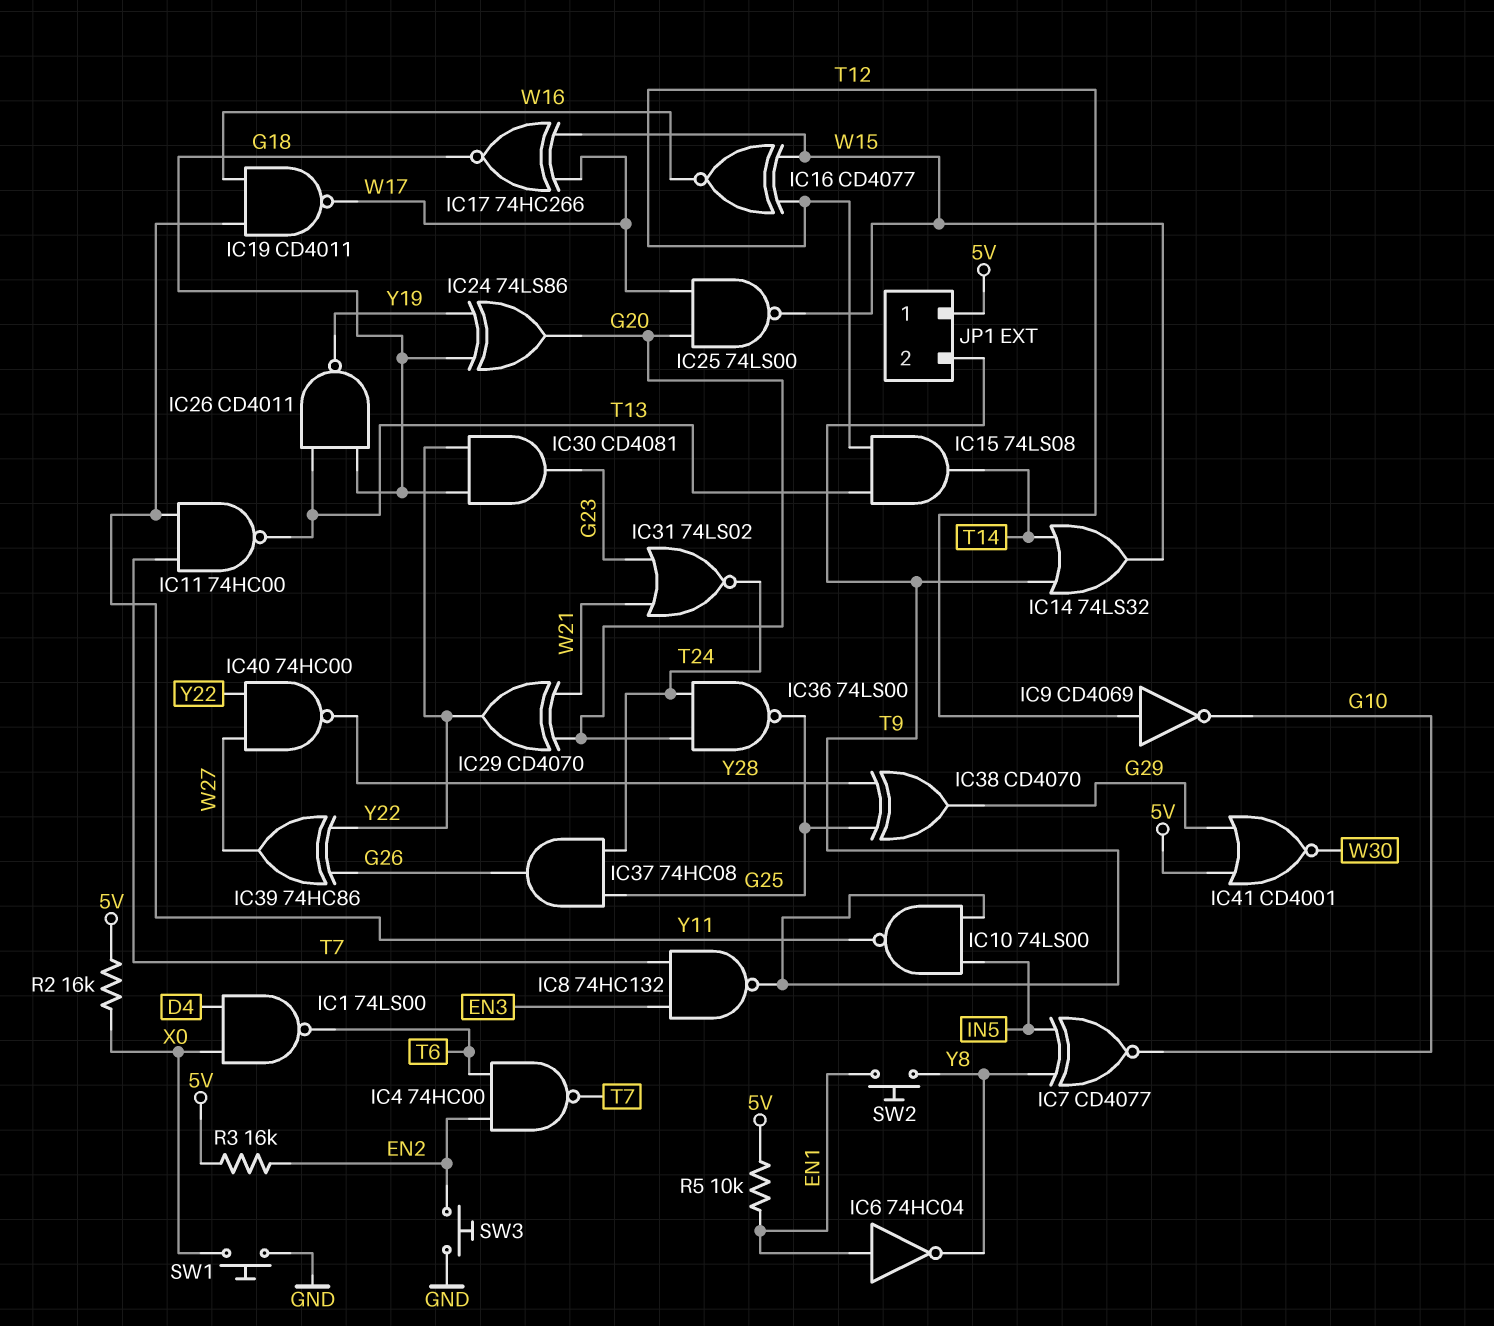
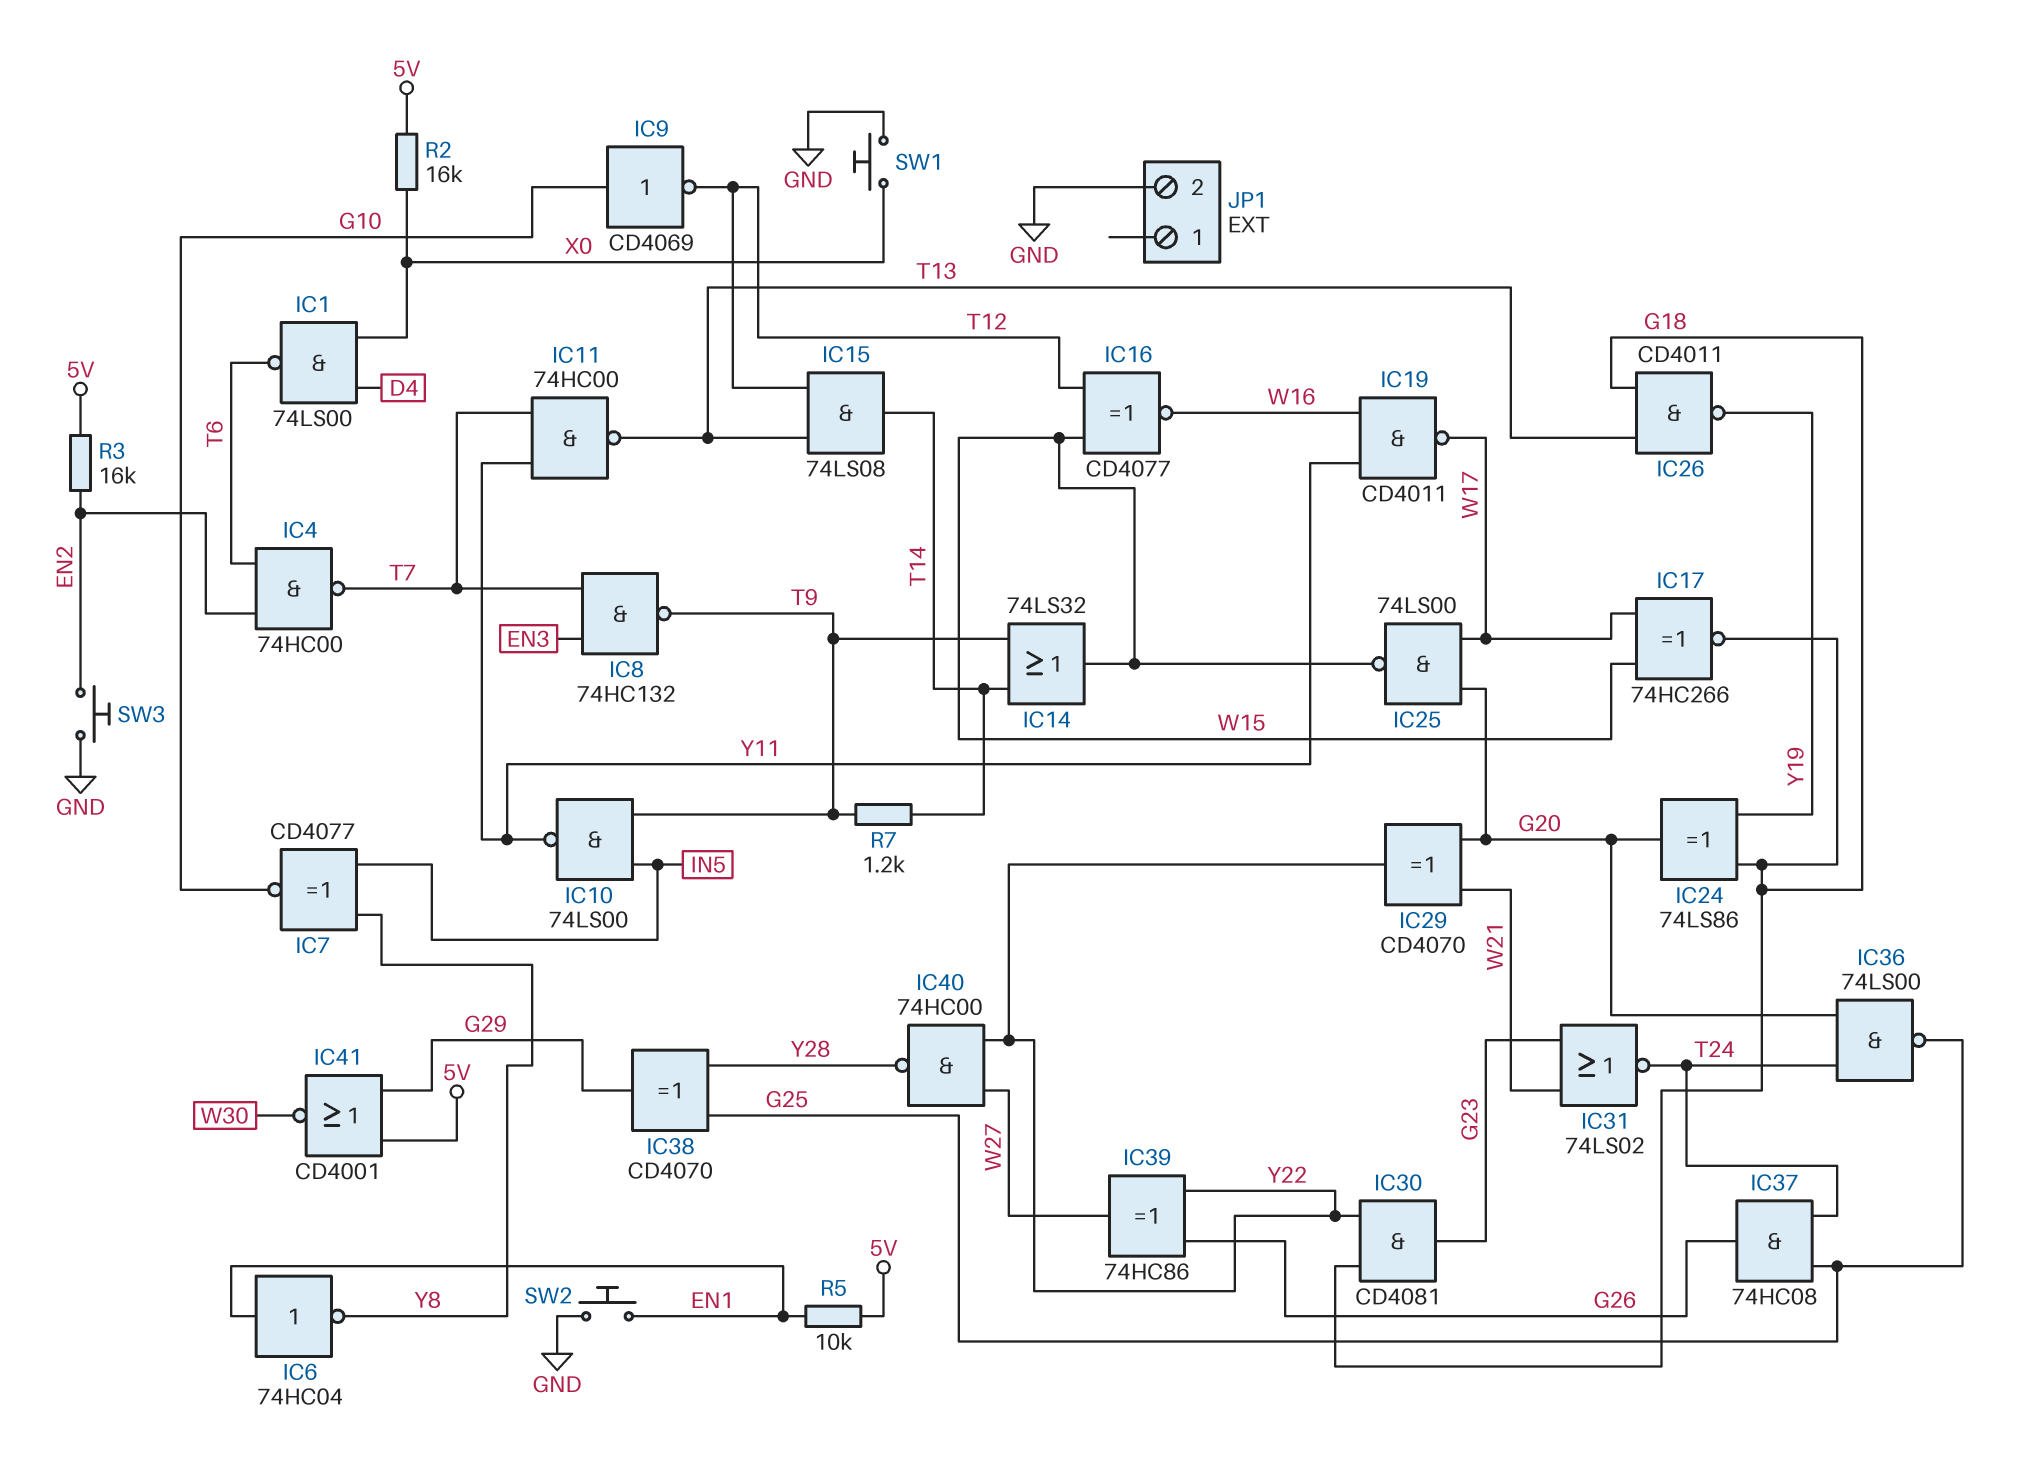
IC9: NOT CD4069 (in T12, out G10) -> NOT CD4069 (in G10, out T12)
JP1 pin 1: 5V -> none
JP1 pin 2: T9 -> GND
R7: none -> 1.2k (T9, T14)
SW2: button (EN1, Y8) -> button (EN1, GND)

